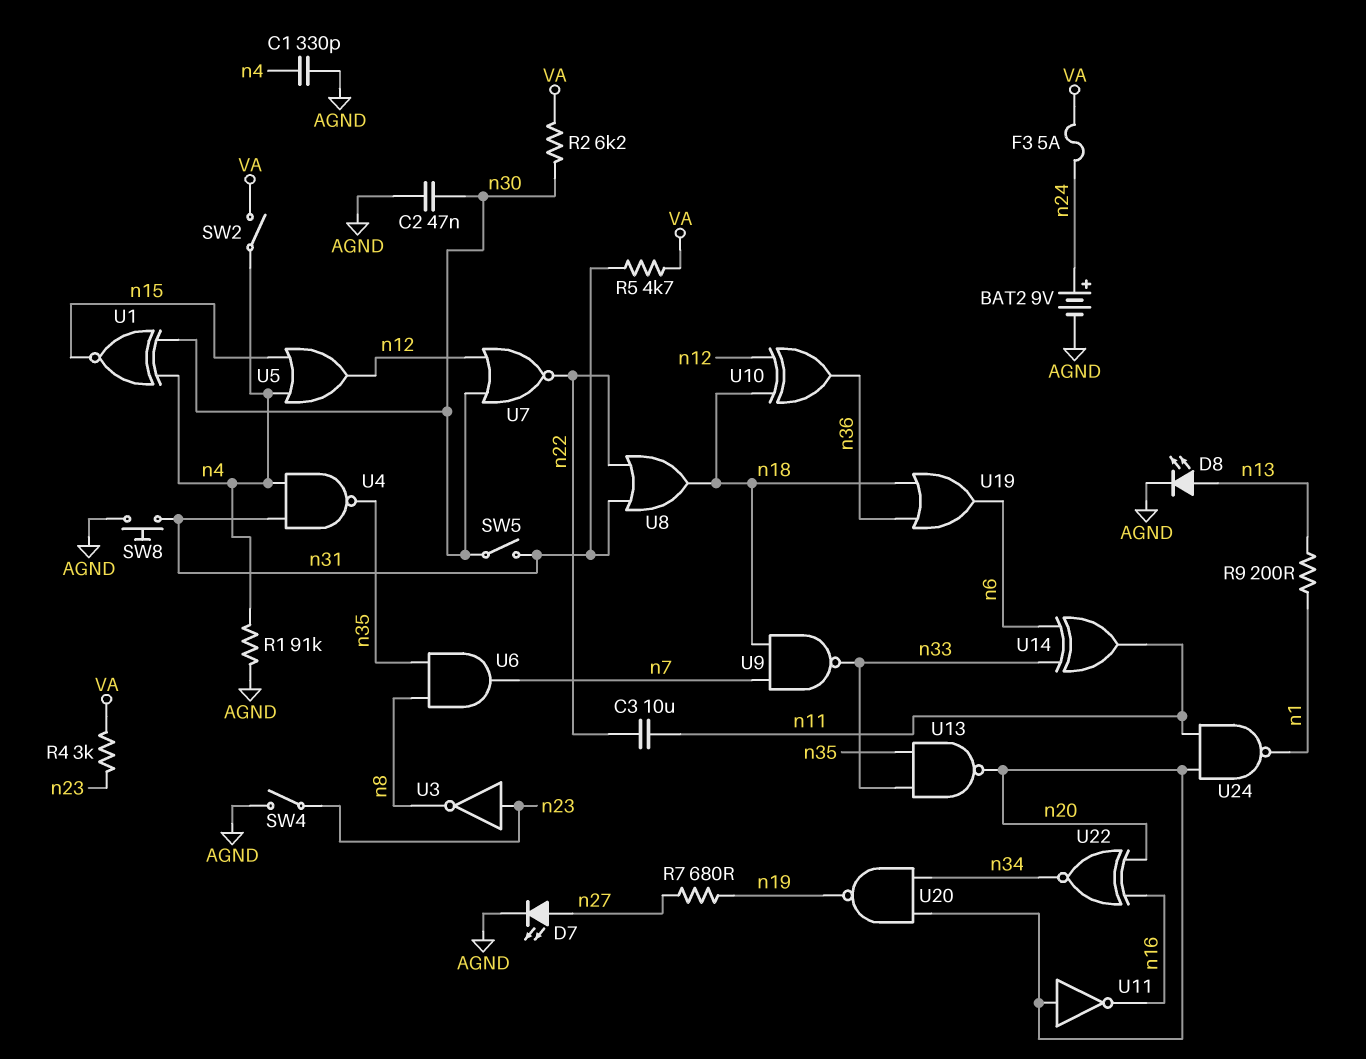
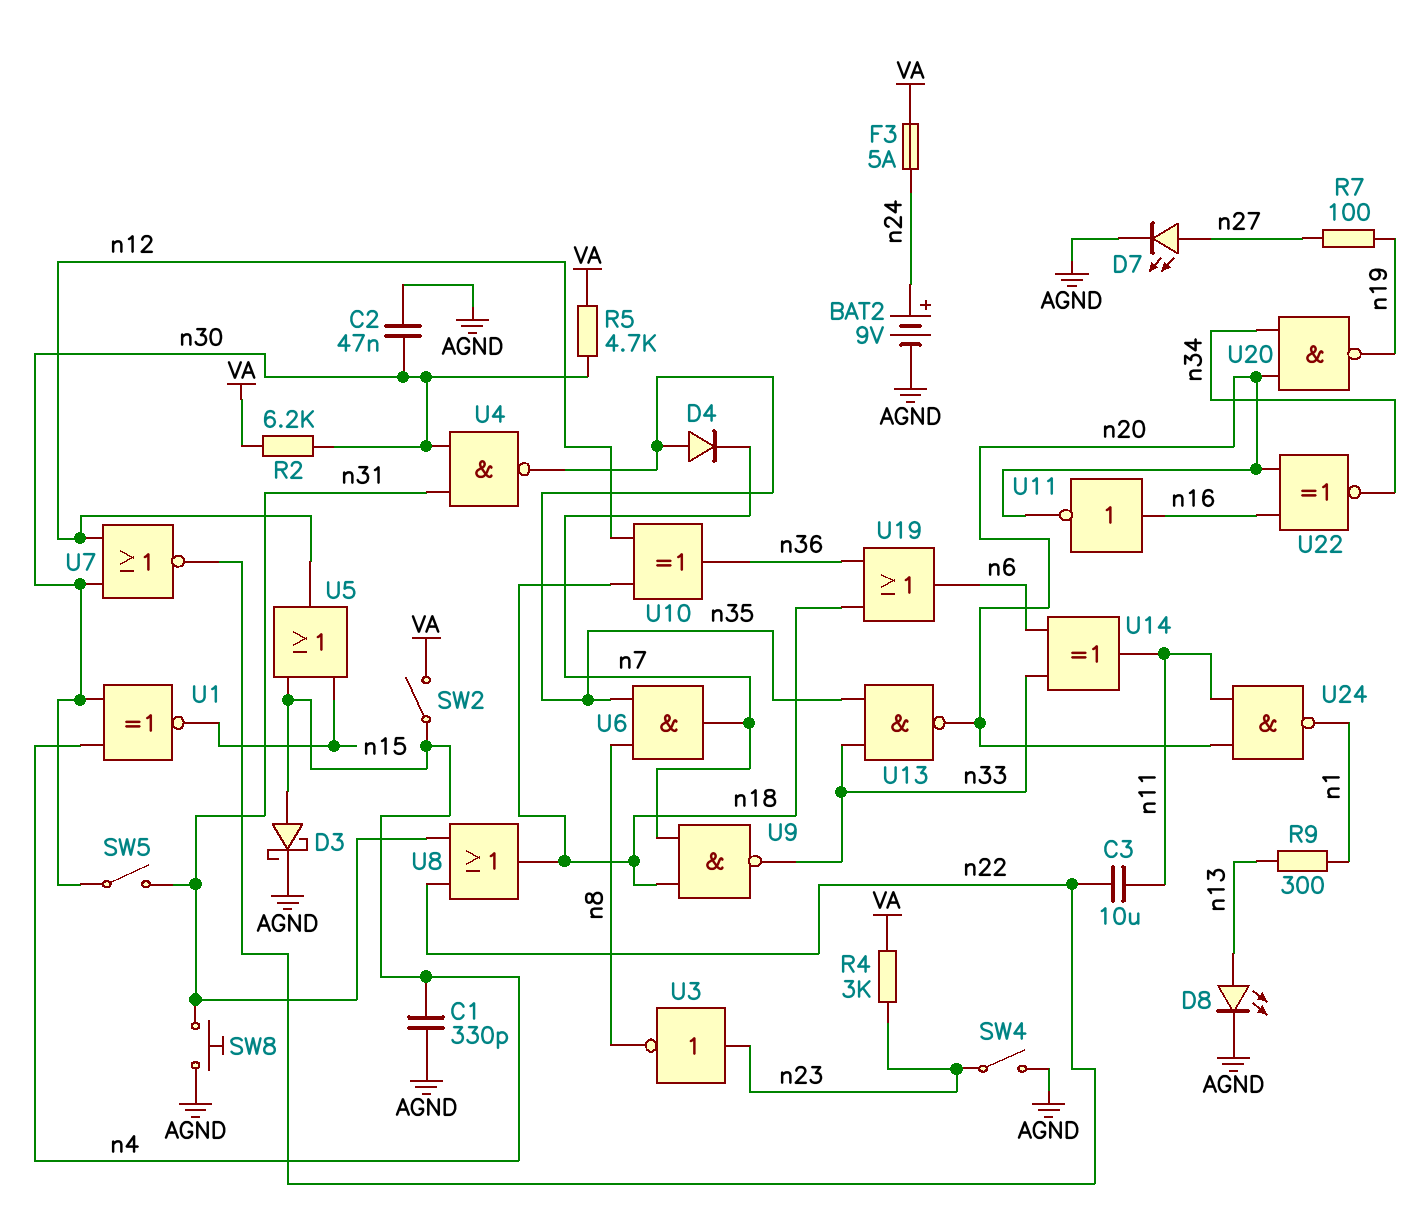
D3: none -> schottky (A n4, K AGND)
D4: none -> diode (A n35, K n7)
R1: 91k (AGND, n4) -> none
R5: 4.7k (VA, n31) -> 4.7k (VA, n30)
R7: 680 (n19, n27) -> 100 (n19, n27)
R9: 200 (n1, n13) -> 300 (n1, n13)
U4: NAND (in n4, in n31, out n35) -> NAND (in n30, in n31, out n35)
U11: NOT (in n20, out n16) -> NOT (in n16, out n20)

